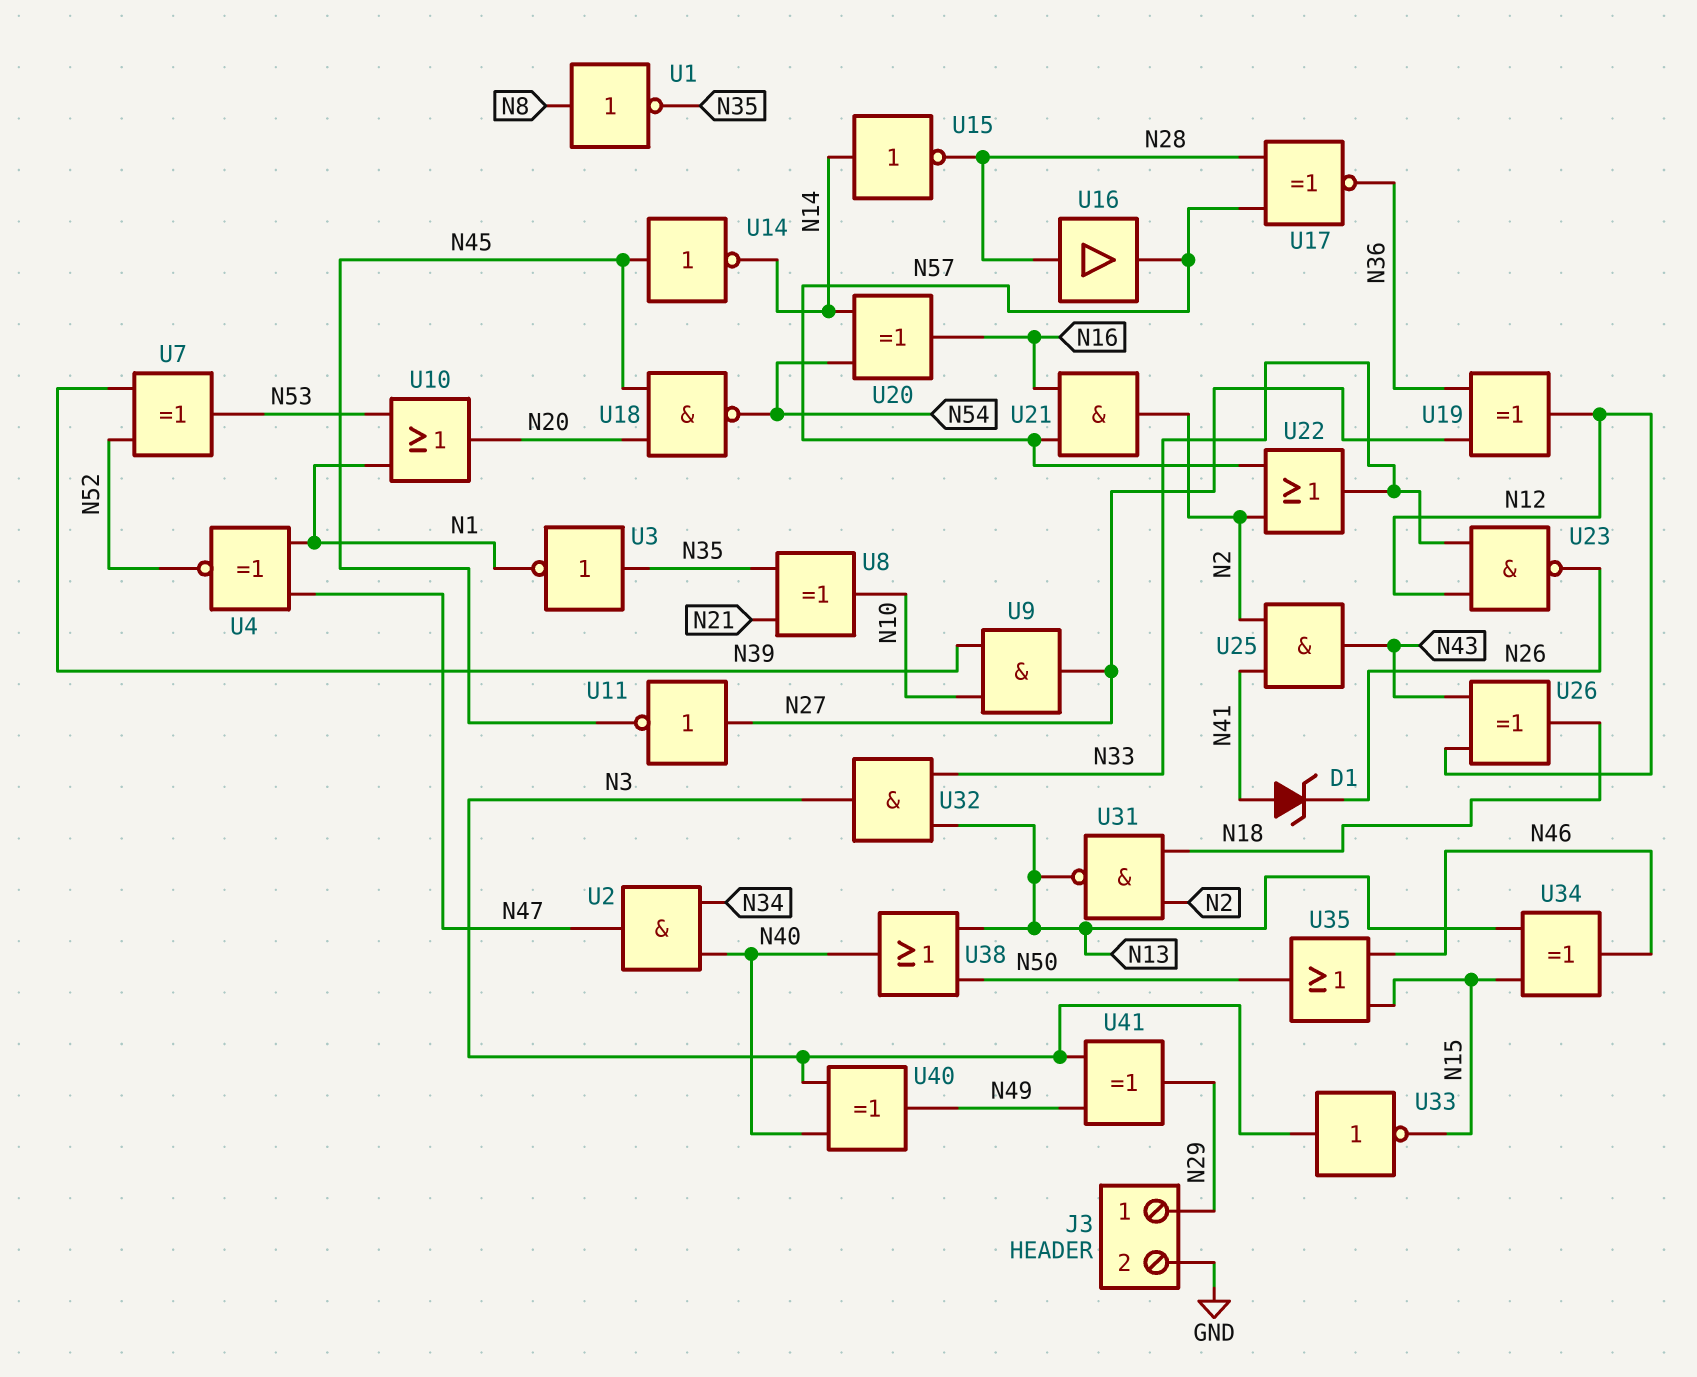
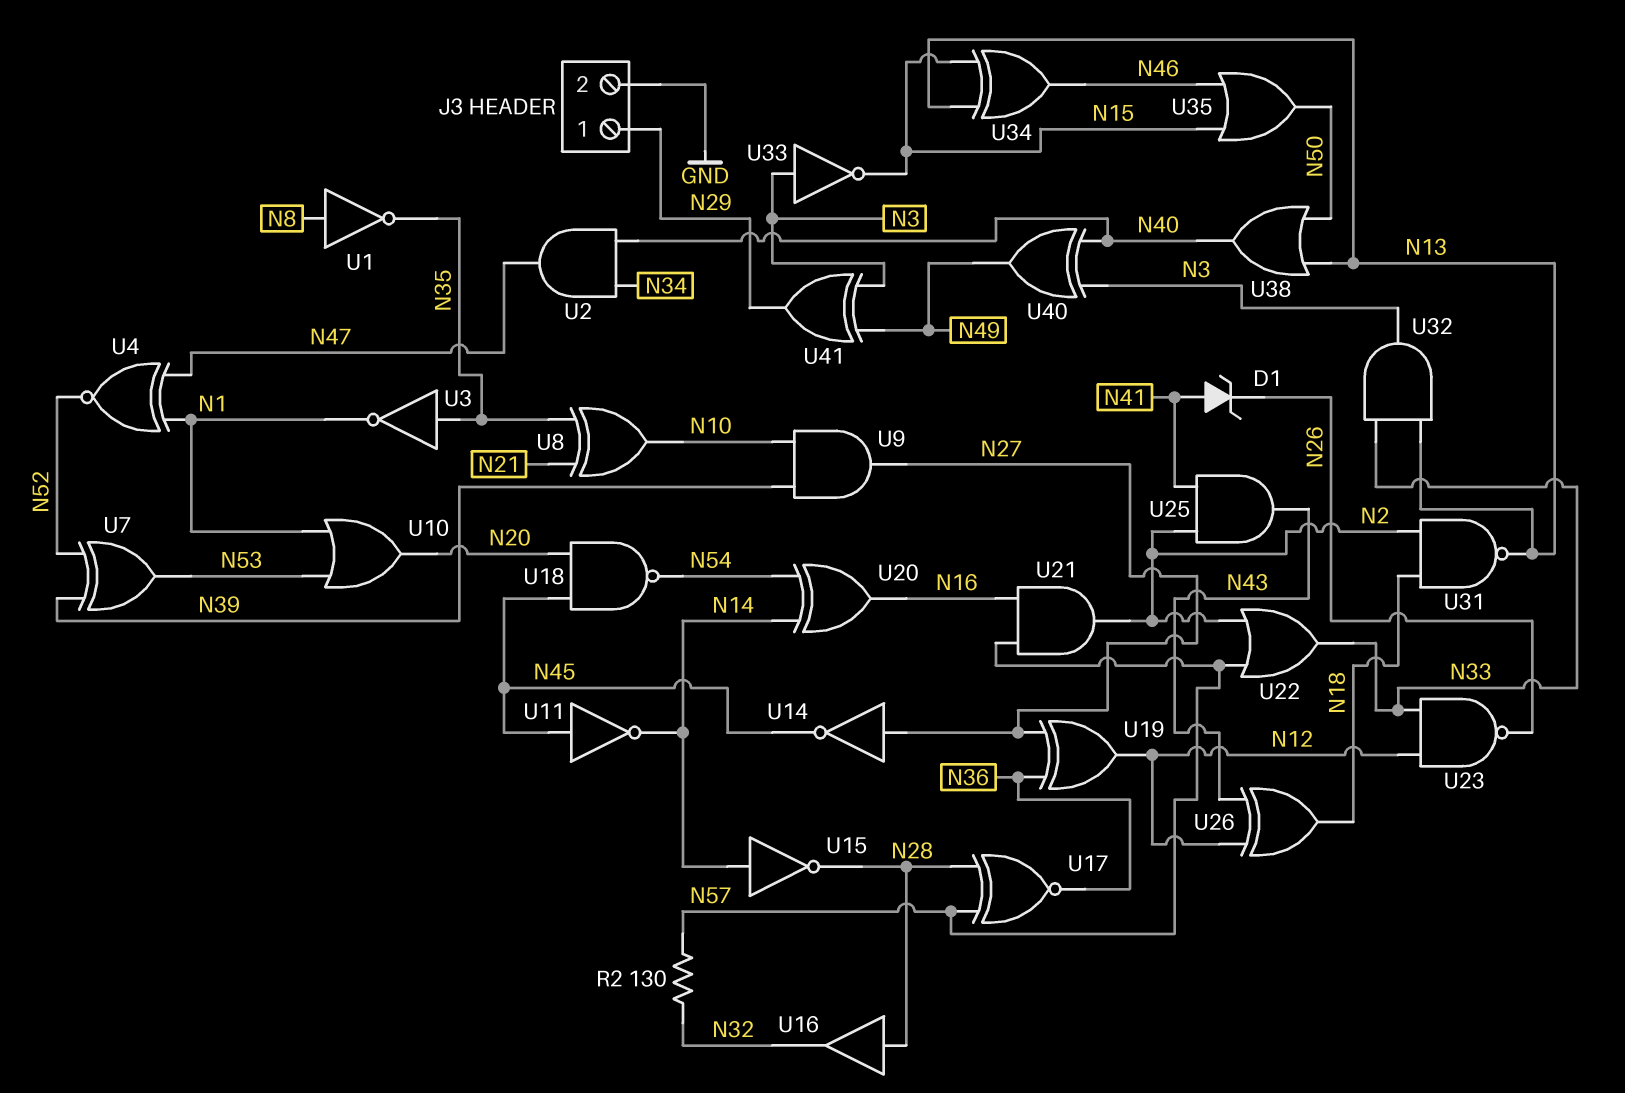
R2: none -> 130 (N32, N57)
U11: NOT (in N27, out N45) -> NOT (in N45, out N14)
U14: NOT (in N45, out N14) -> NOT (in N27, out N45)
U16: buffer (in N28, out N57) -> buffer (in N28, out N32)

